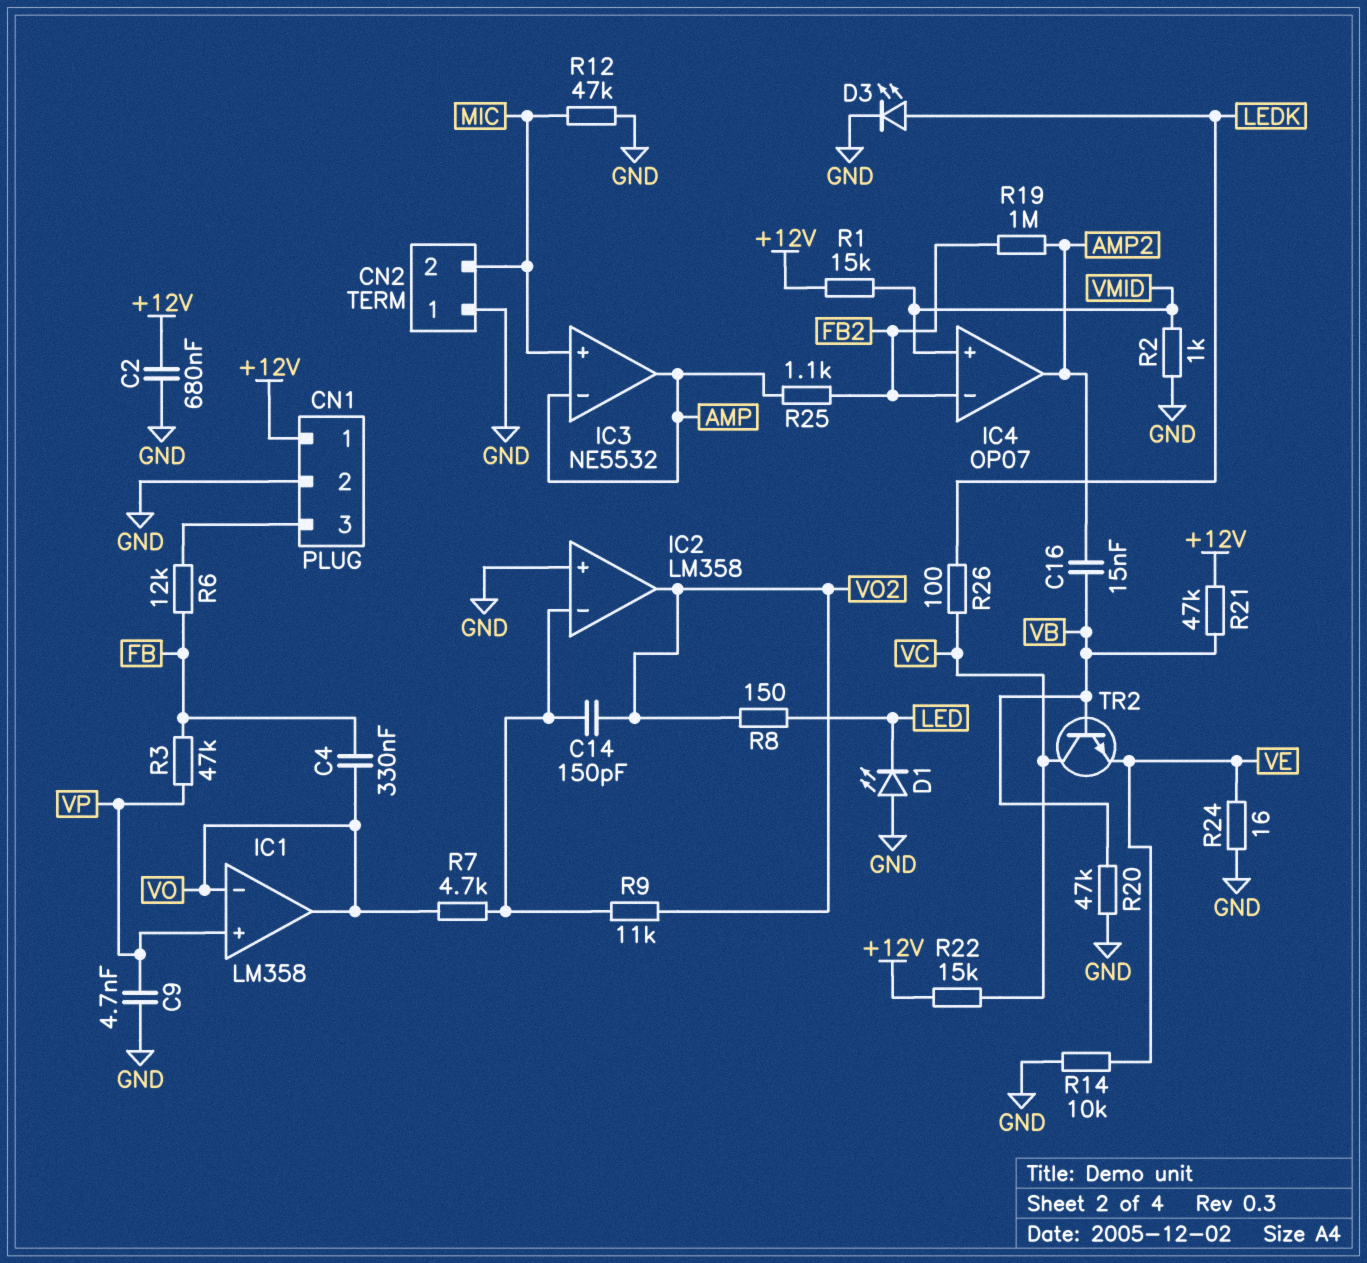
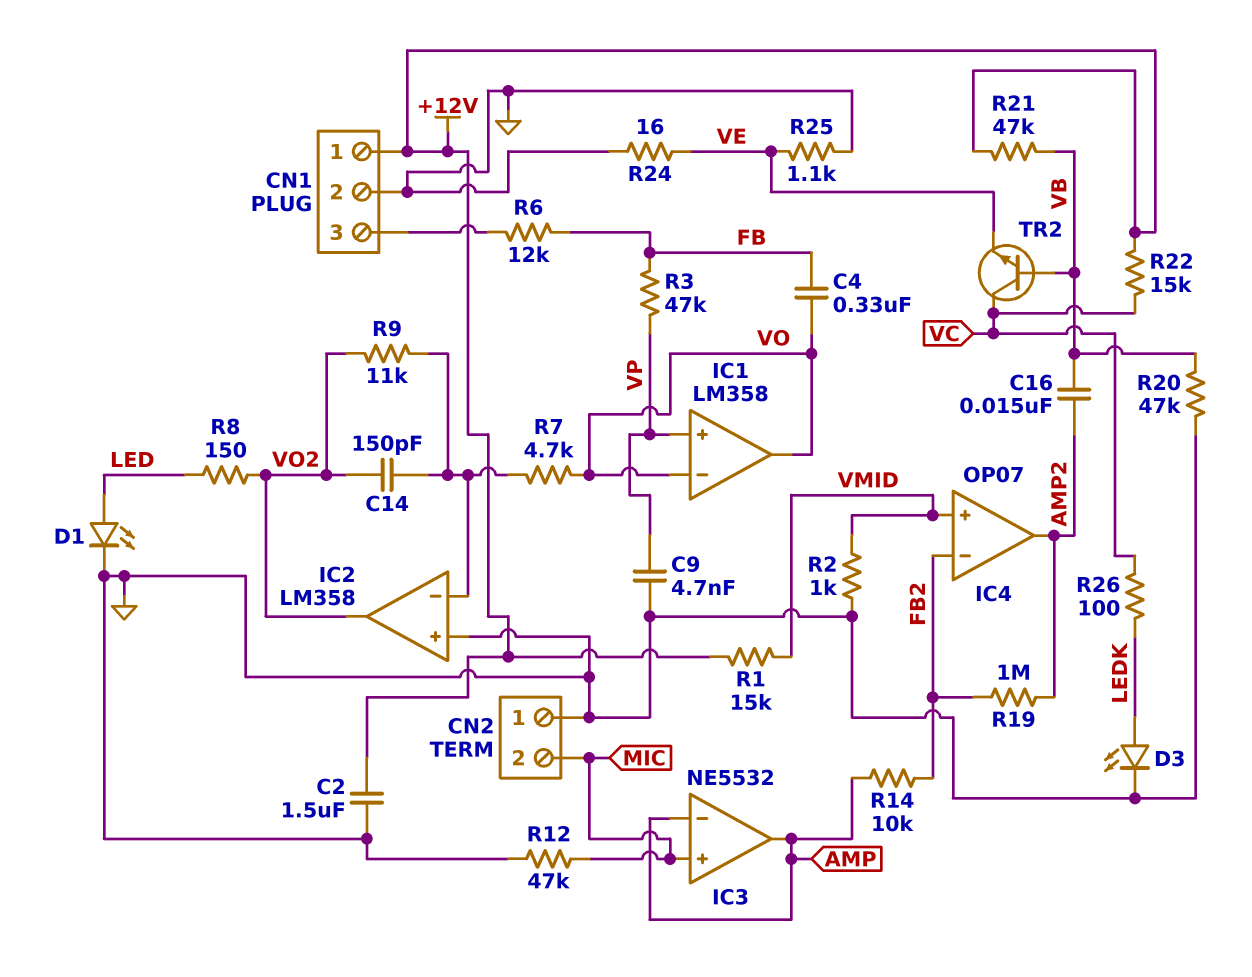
C2: 680nF (+12V, GND) -> 1.5uF (+12V, GND)
D1: LED (A GND, K LED) -> LED (A LED, K GND)
R14: 10k (GND, VE) -> 10k (AMP, FB2)
R25: 1.1k (AMP, FB2) -> 1.1k (GND, VE)

